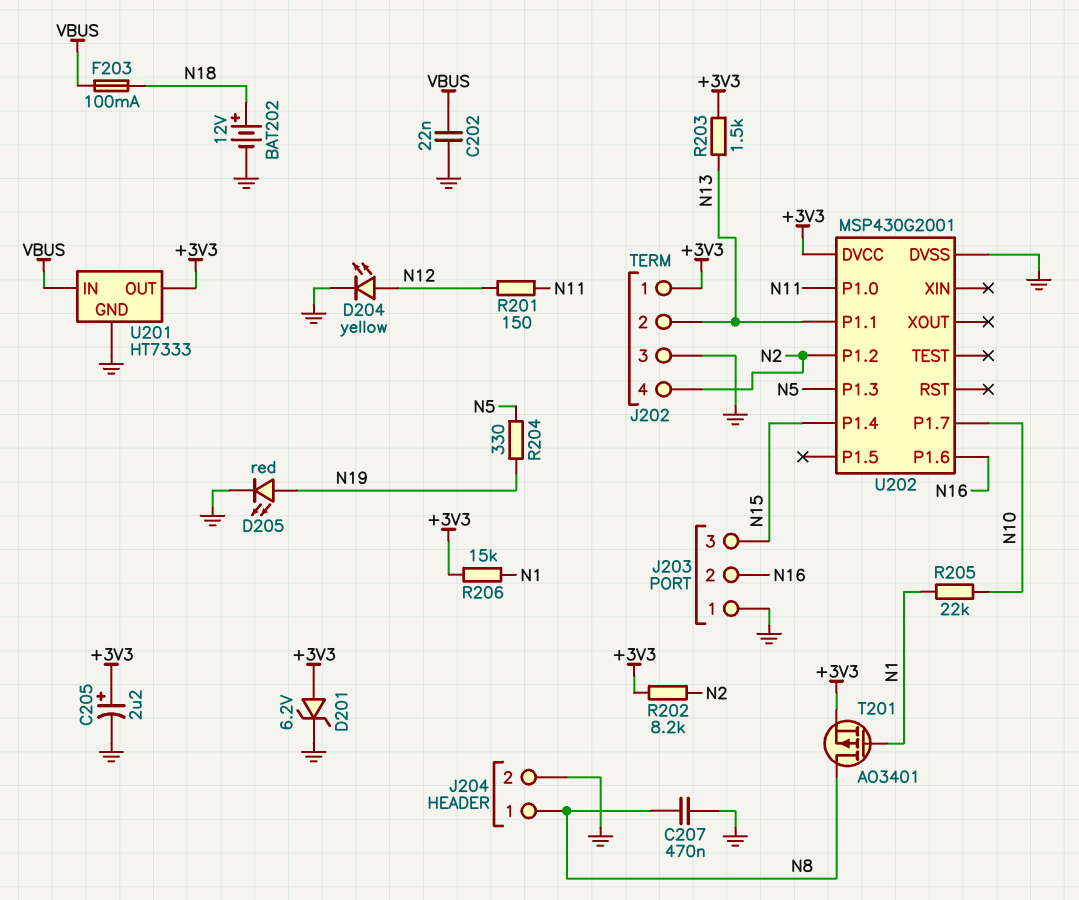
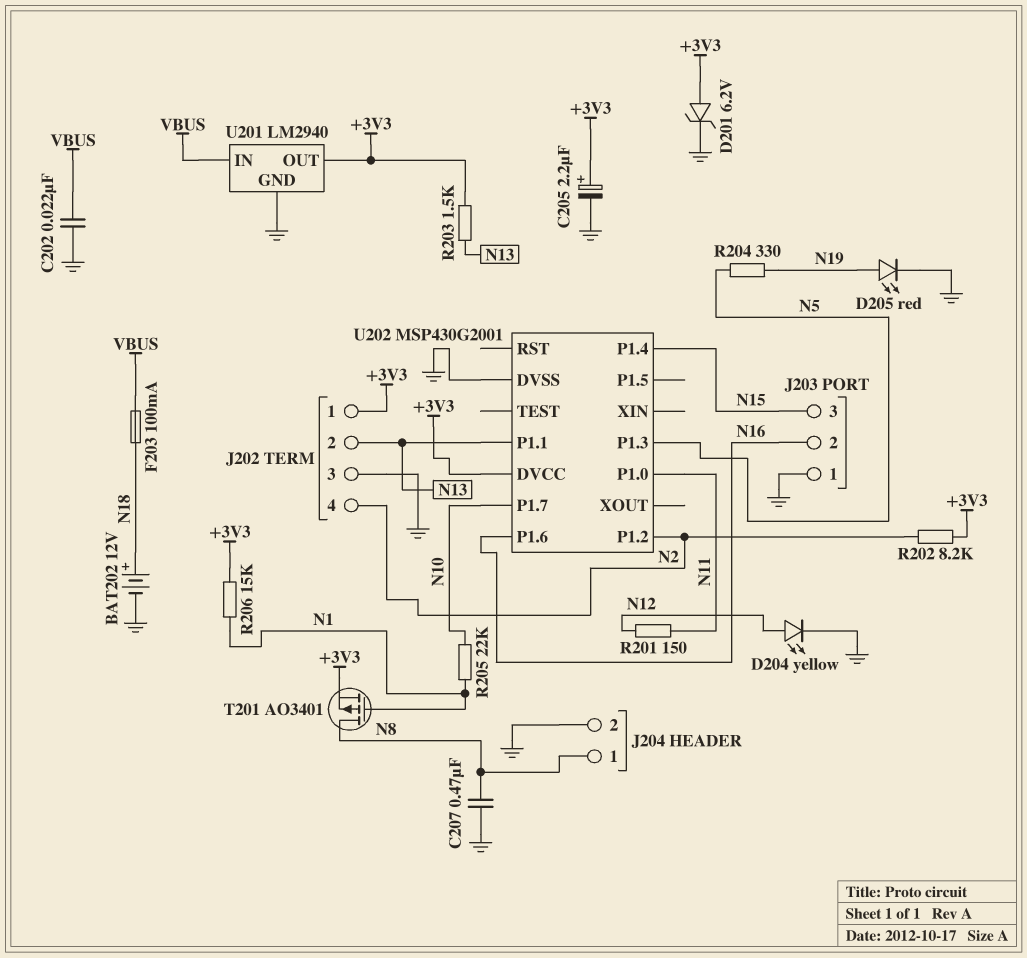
U201: HT7333 -> LM2940

